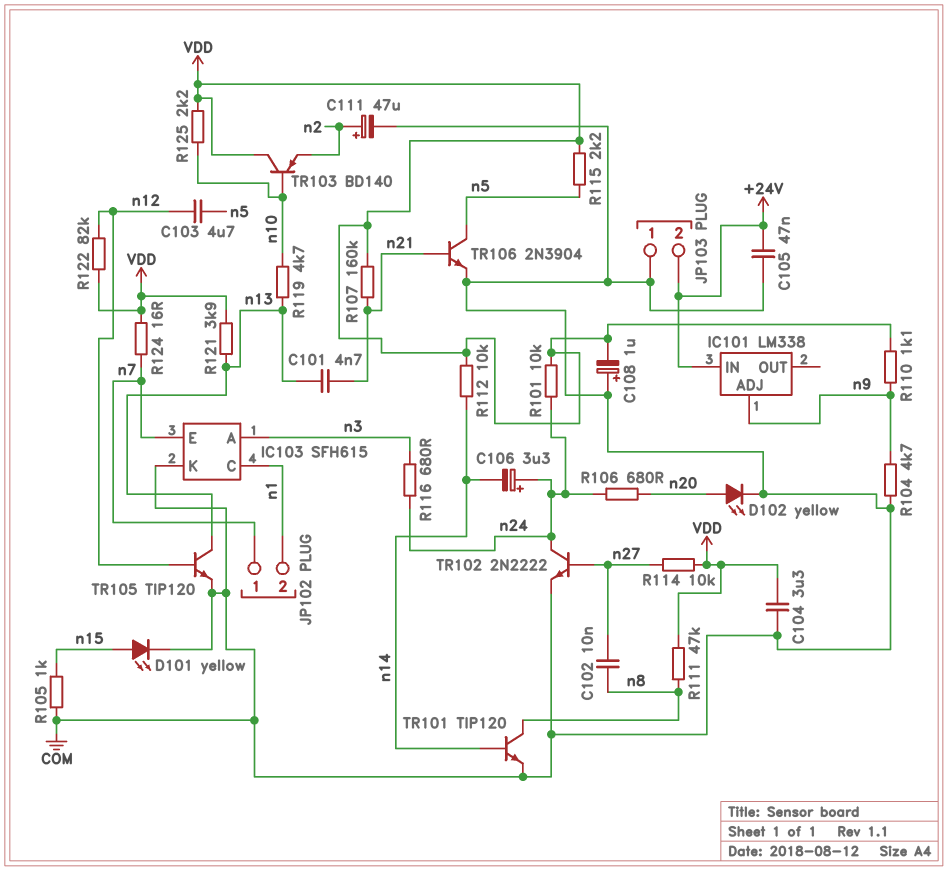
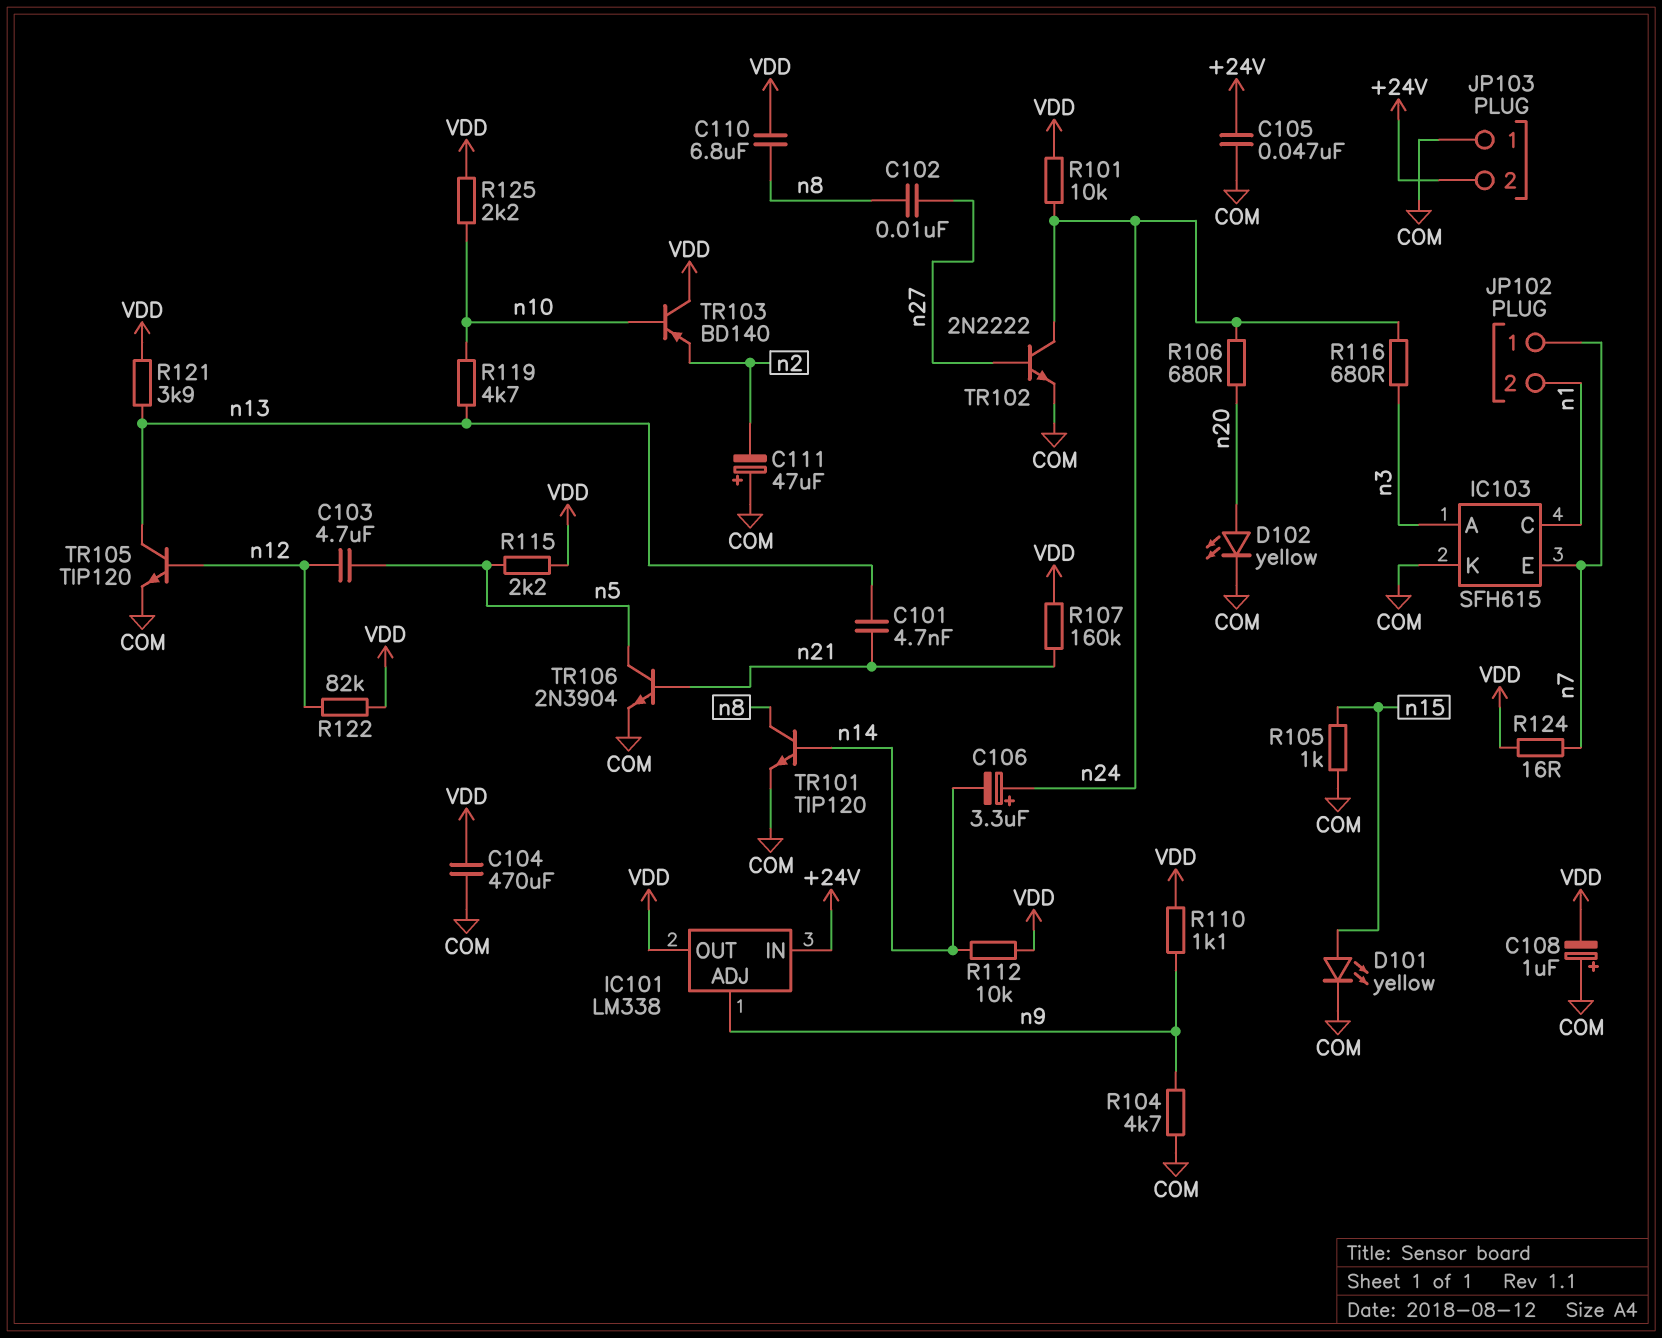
C104: 3.3uF (COM, VDD) -> 470uF (COM, VDD)
C110: none -> 6.8uF (VDD, n8)
C111: 47uF (plus n2, minus COM) -> 47uF (plus COM, minus n2)
IC101 pin OUT: none -> VDD
R111: 47k (VDD, n8) -> none
R114: 10k (VDD, n27) -> none

